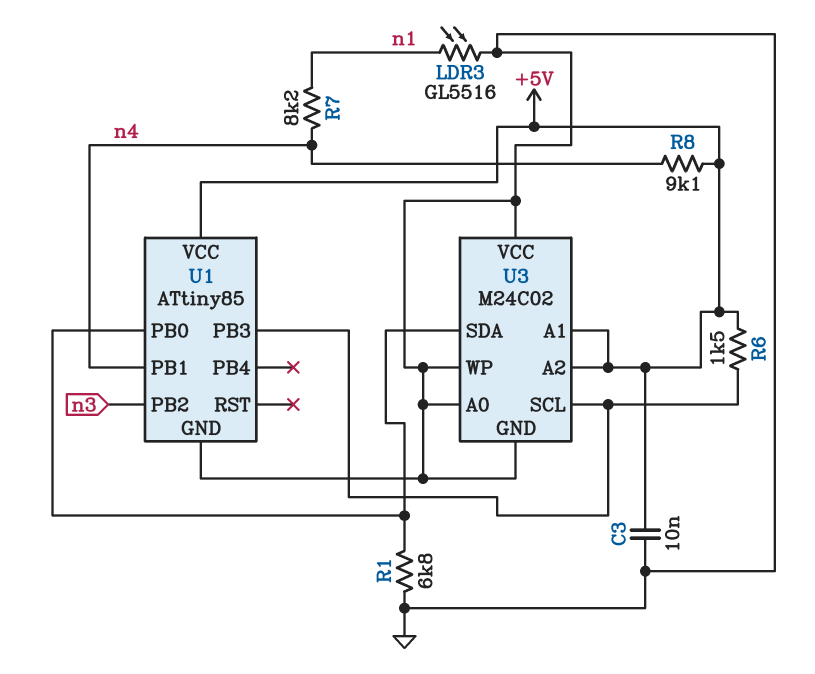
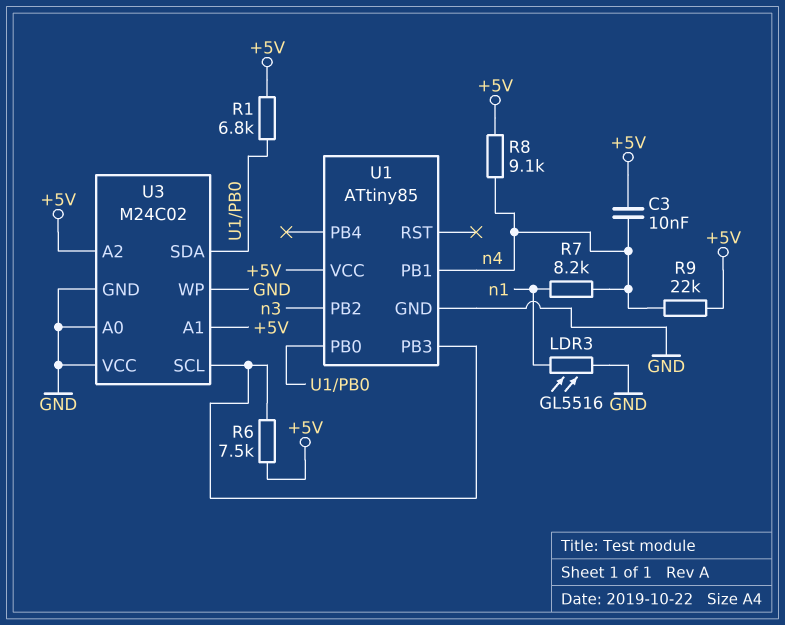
C3: 10nF (+5V, GND) -> 10nF (+5V, n4)
R1: 6.8k (GND, U1/PB0) -> 6.8k (+5V, U1/PB0)
R6: 1.5k (+5V, U1/PB3) -> 7.5k (+5V, U1/PB3)
R9: none -> 22k (+5V, n4)

